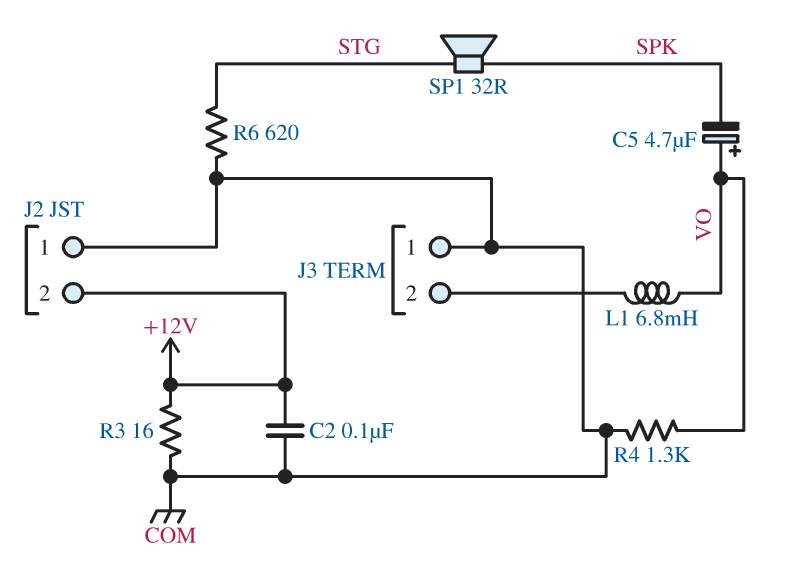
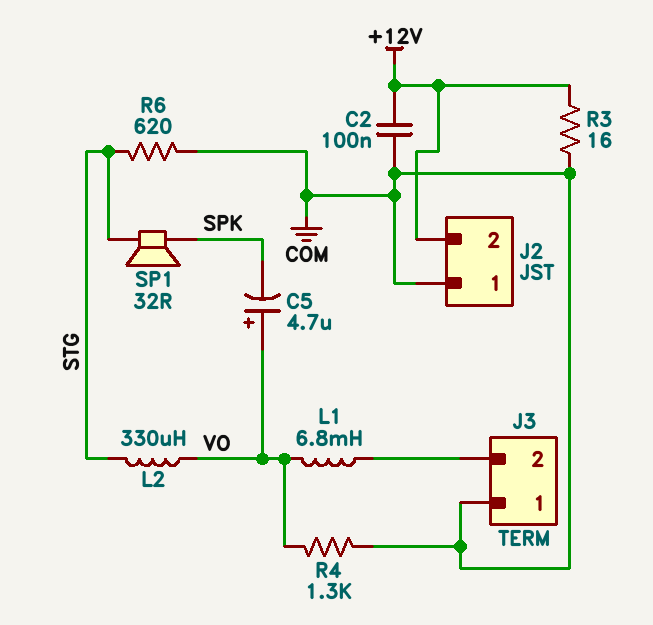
L2: none -> 330uH (STG, VO)

